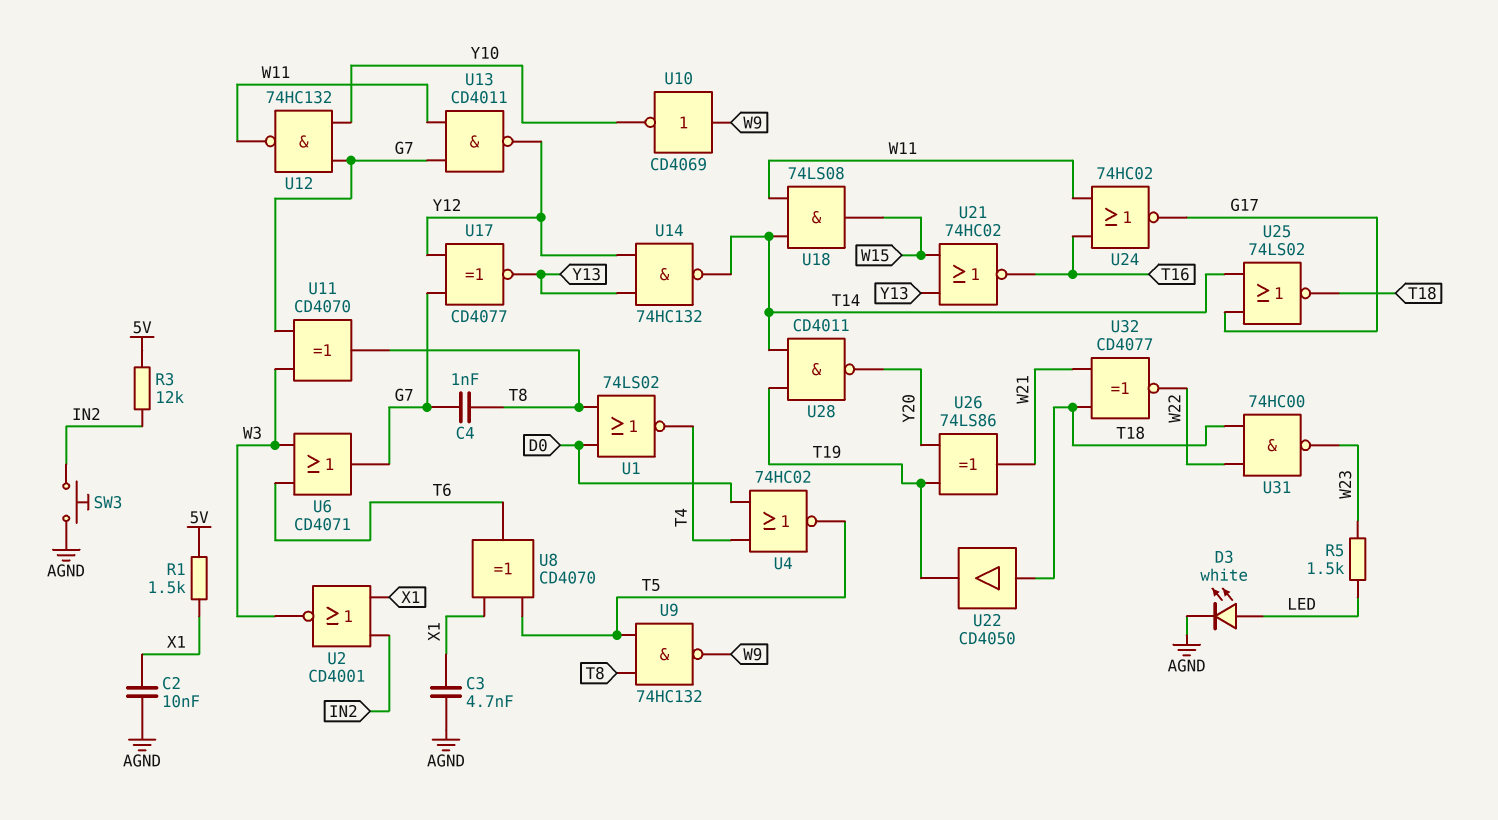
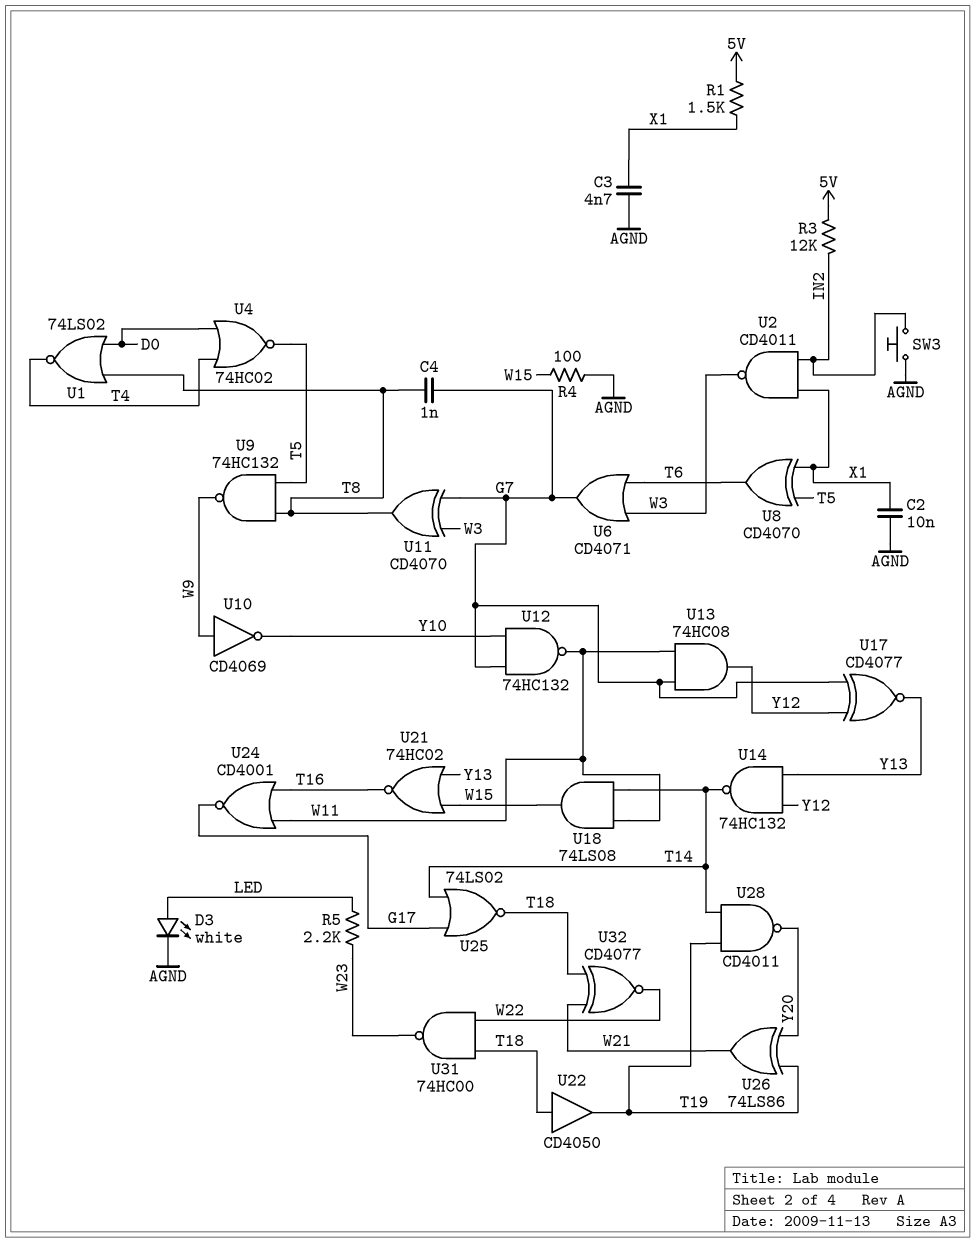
R4: none -> 100 (AGND, W15)
R5: 1.5k (LED, W23) -> 2.2k (LED, W23)
U2: NOR CD4001 (in IN2, in X1, out W3) -> NAND CD4011 (in IN2, in X1, out W3)
U13: NAND CD4011 (in G7, in W11, out Y12) -> AND 74HC08 (in G7, in W11, out Y12)
U24: NOR 74HC02 (in T16, in W11, out G17) -> NOR CD4001 (in T16, in W11, out G17)

